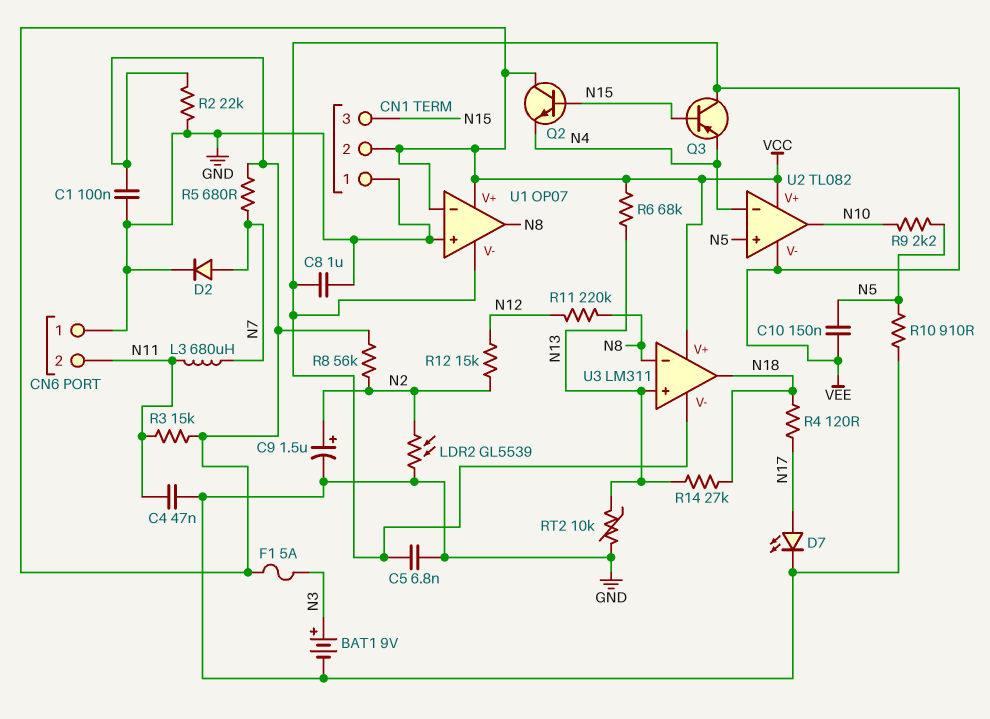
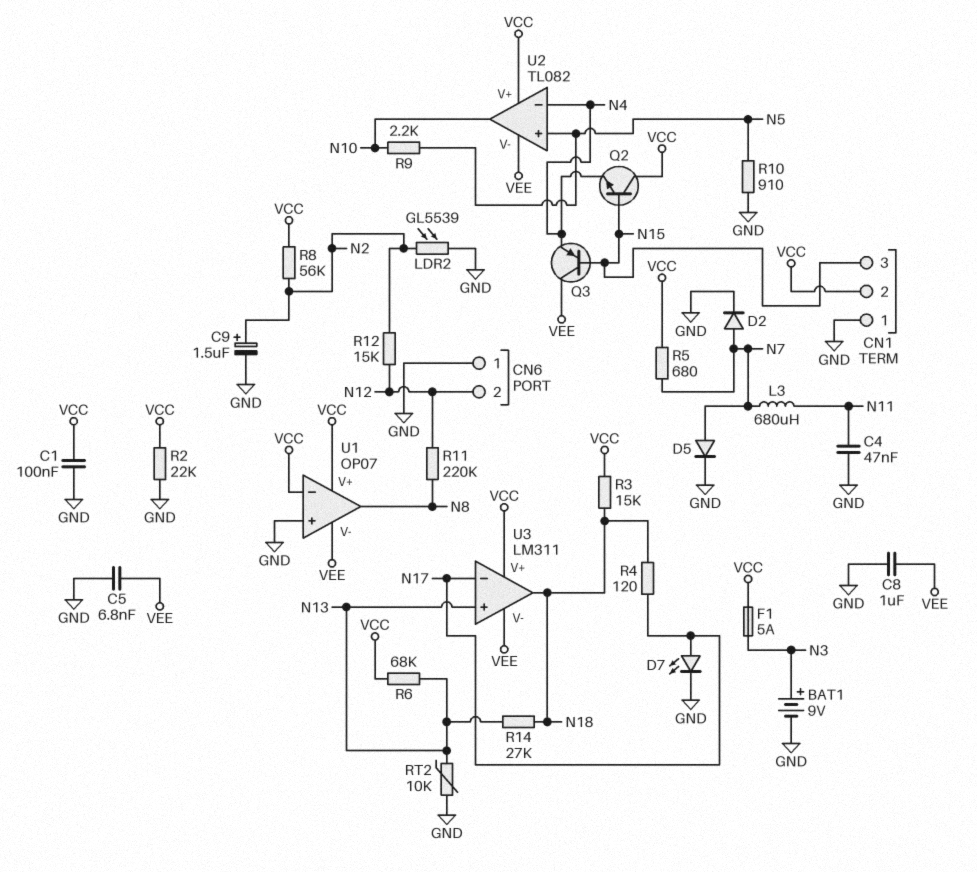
C10: 150nF (N5, VEE) -> none
CN6 pin 2: N11 -> N12
D5: none -> diode (A N7, K GND)
R3: 15k (N11, VCC) -> 15k (N18, VCC)
U3 pin in-: N8 -> N17

